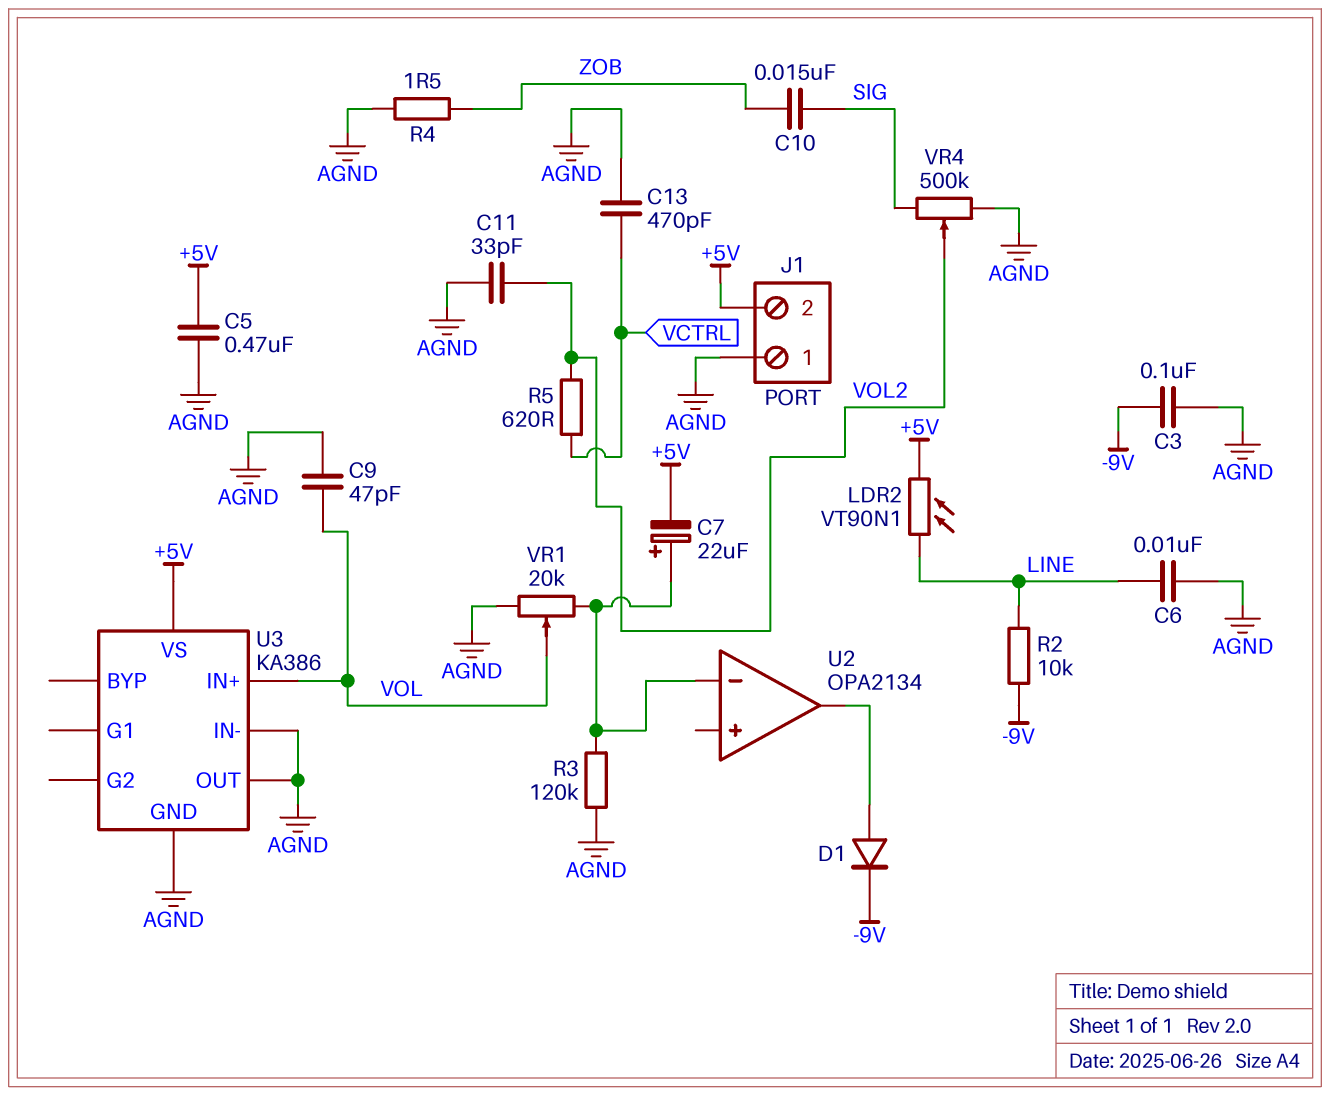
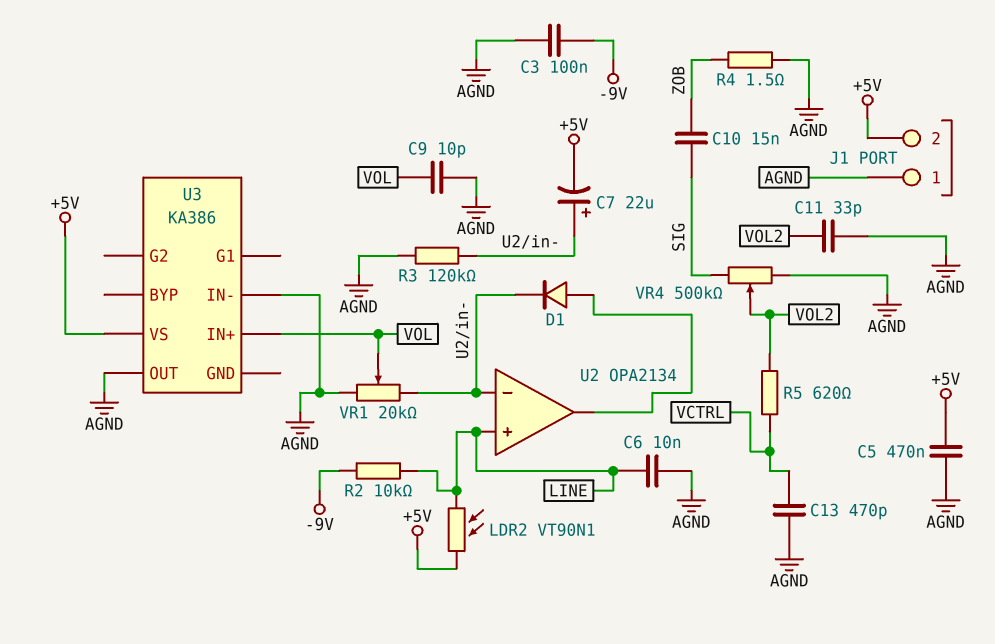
C9: 47pF (AGND, VOL) -> 10pF (AGND, VOL)
D1: diode (A U2/out, K -9V) -> diode (A U2/out, K U2/in-)
U2 pin in+: none -> LINE
U3 pin GND: AGND -> none

